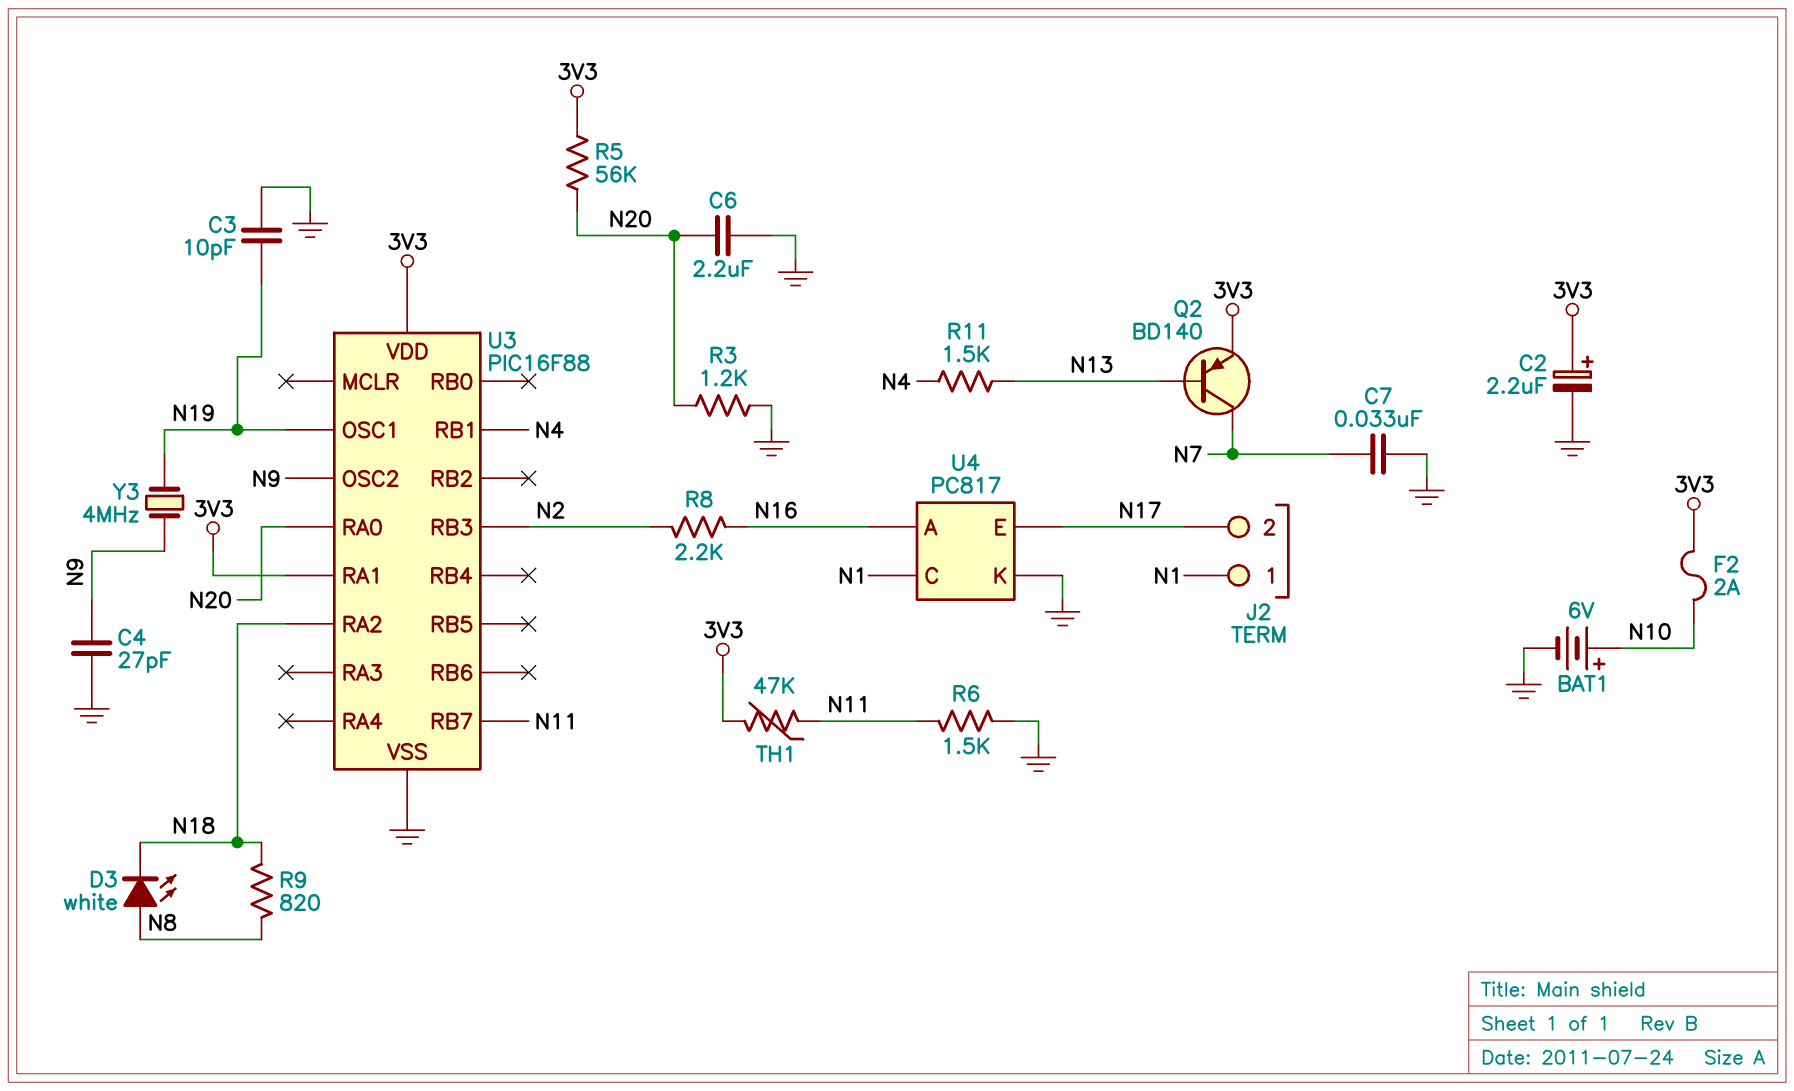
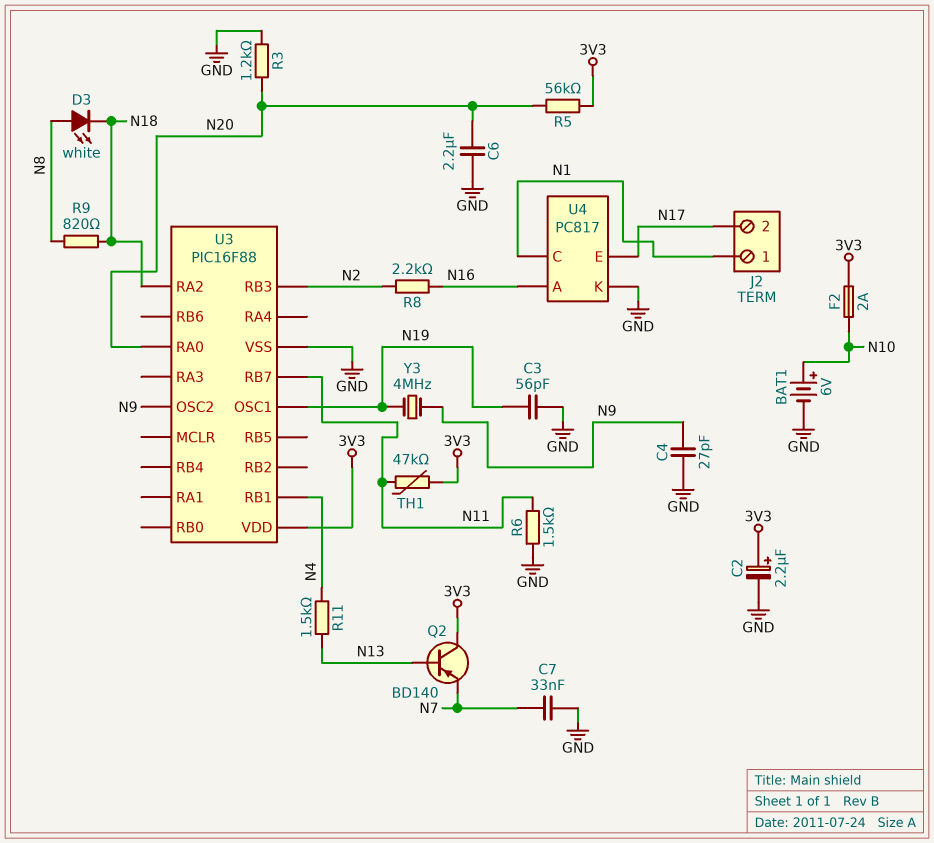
C3: 10pF (GND, N19) -> 56pF (GND, N19)
Q2: PNP BD140 (B N13, C N7, E 3V3) -> PNP BD140 (B N13, C 3V3, E N7)
U3 pin RA1: 3V3 -> none

